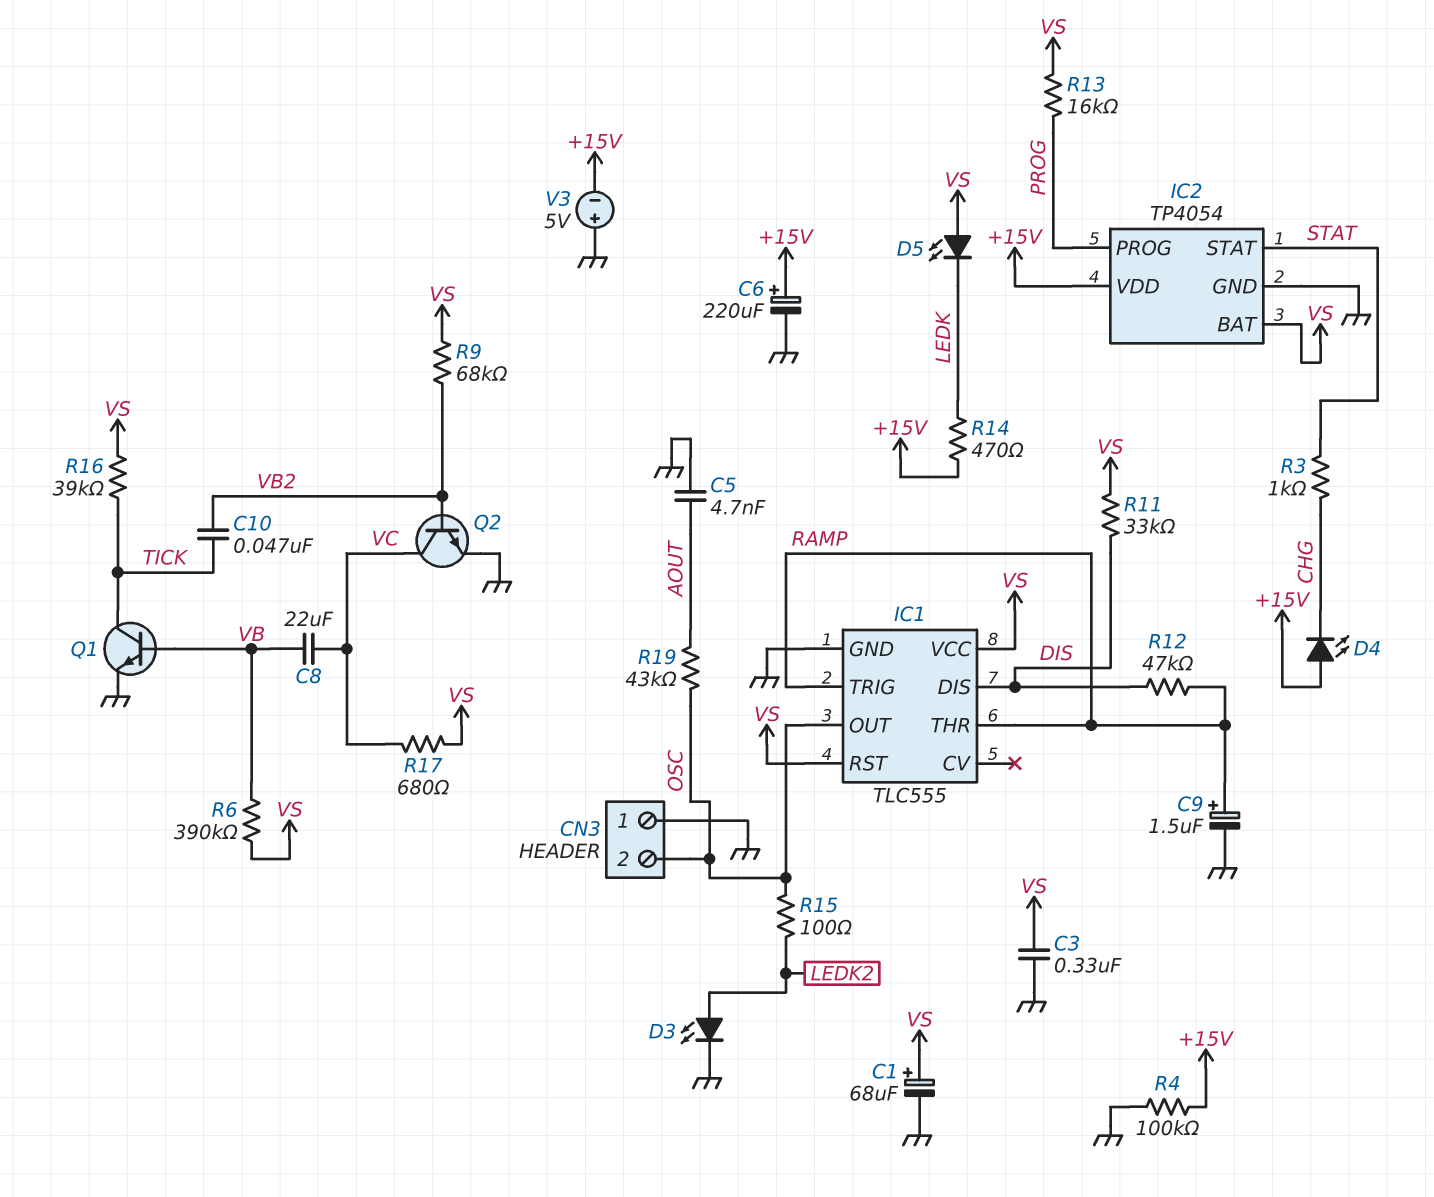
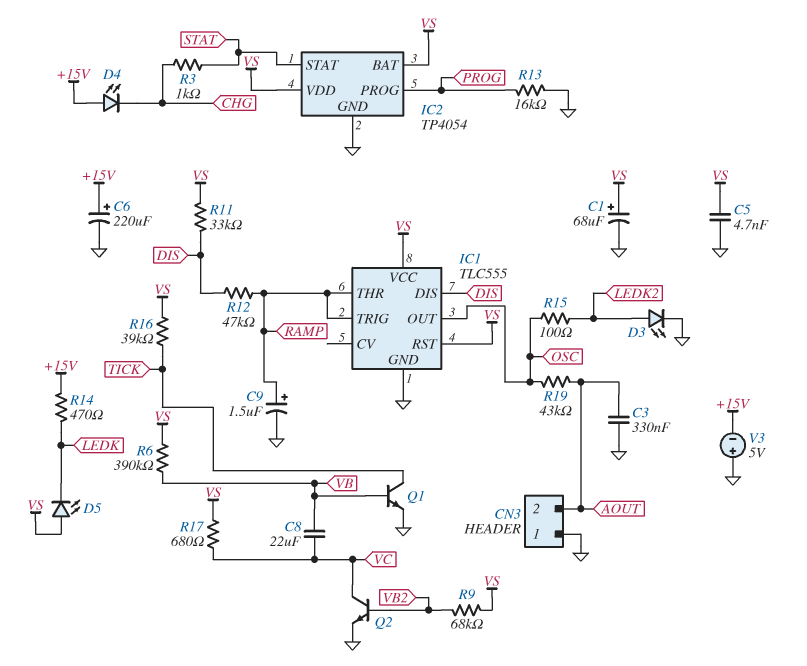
C3: 330nF (GND, VS) -> 330nF (AOUT, GND)
C5: 4.7nF (AOUT, GND) -> 4.7nF (GND, VS)
C10: 47nF (TICK, VB2) -> none
CN3 pin 2: OSC -> AOUT
IC2 pin VDD: +15V -> VS
R4: 100k (+15V, GND) -> none
R13: 16k (PROG, VS) -> 16k (GND, PROG)

